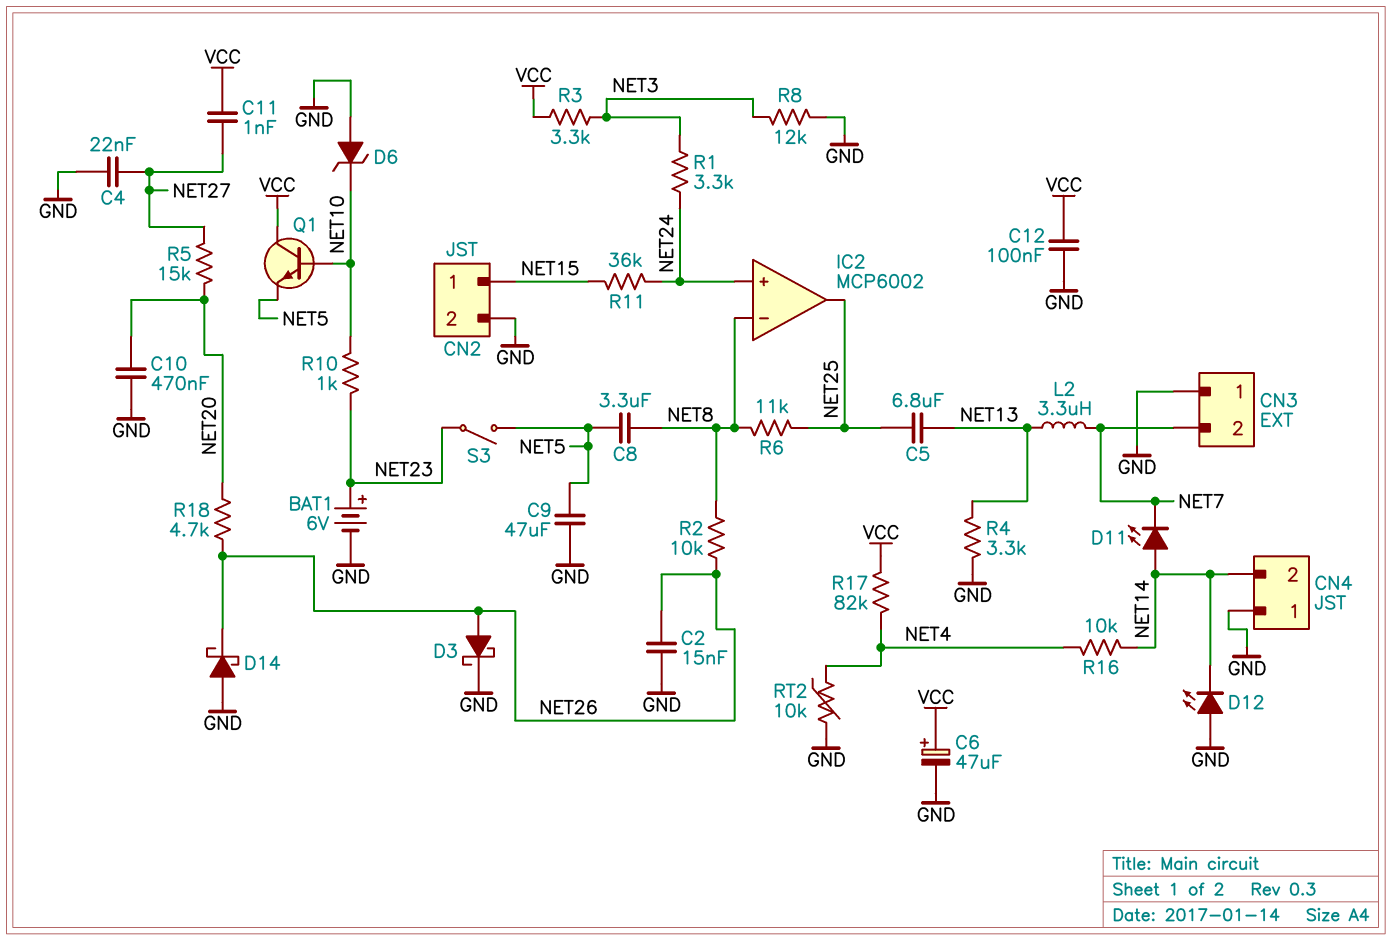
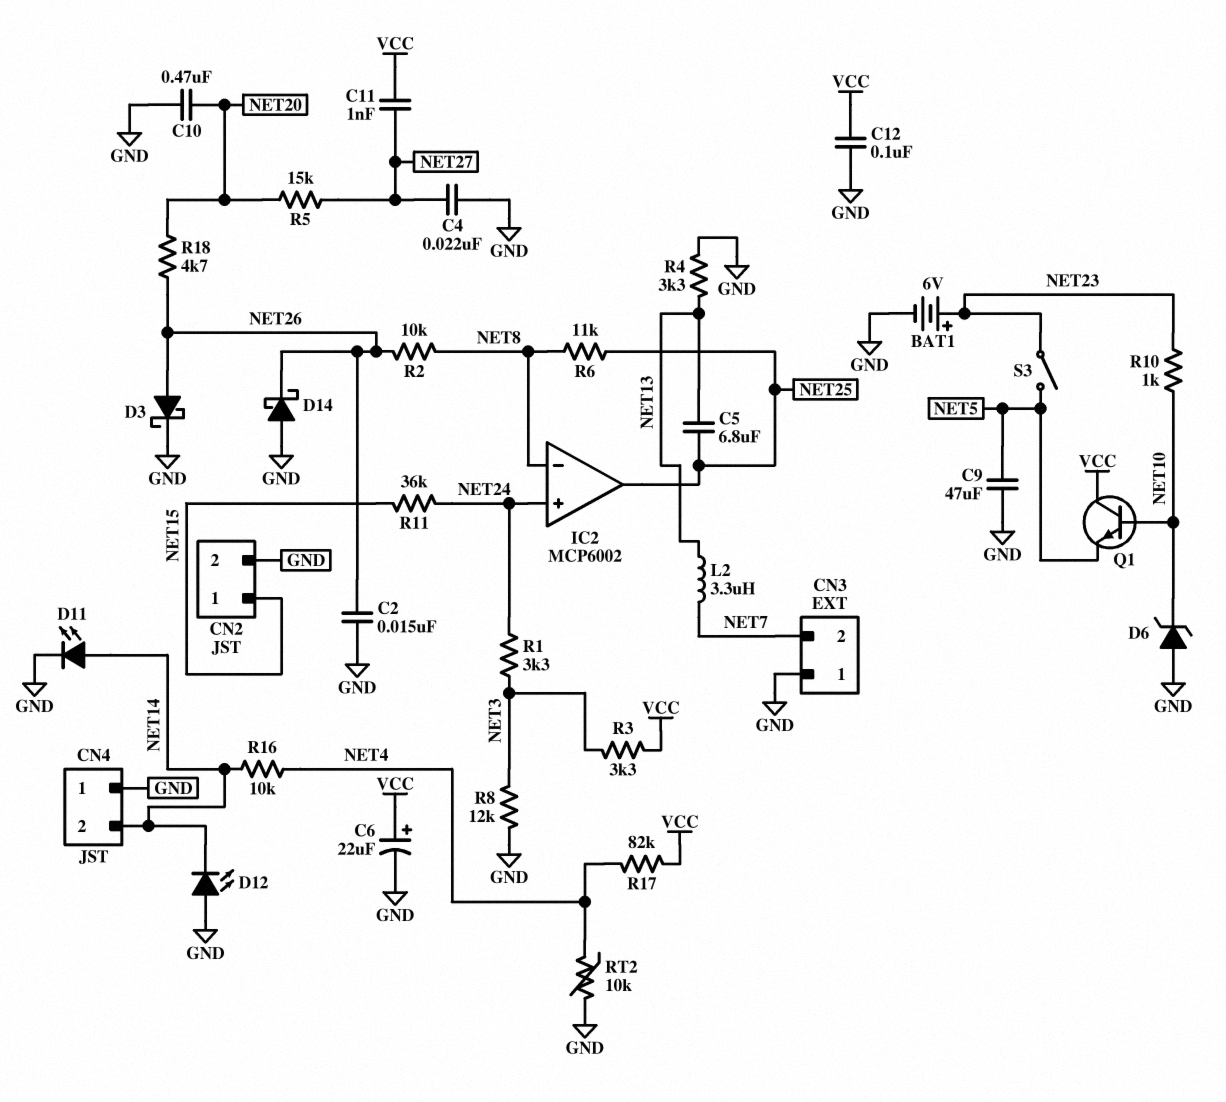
C6: 47uF (plus VCC, minus GND) -> 22uF (plus VCC, minus GND)
C8: 3.3uF (NET5, NET8) -> none
D11: LED (A NET14, K NET7) -> LED (A NET14, K GND)

